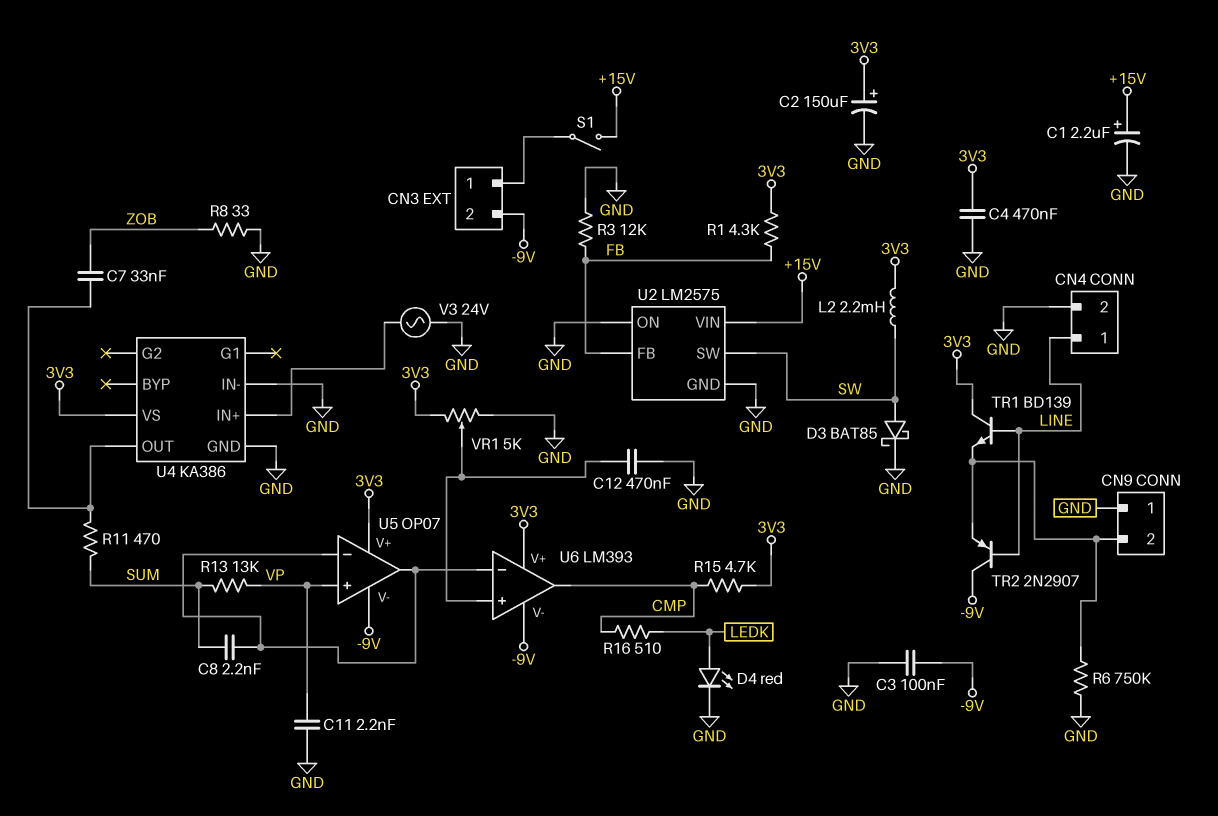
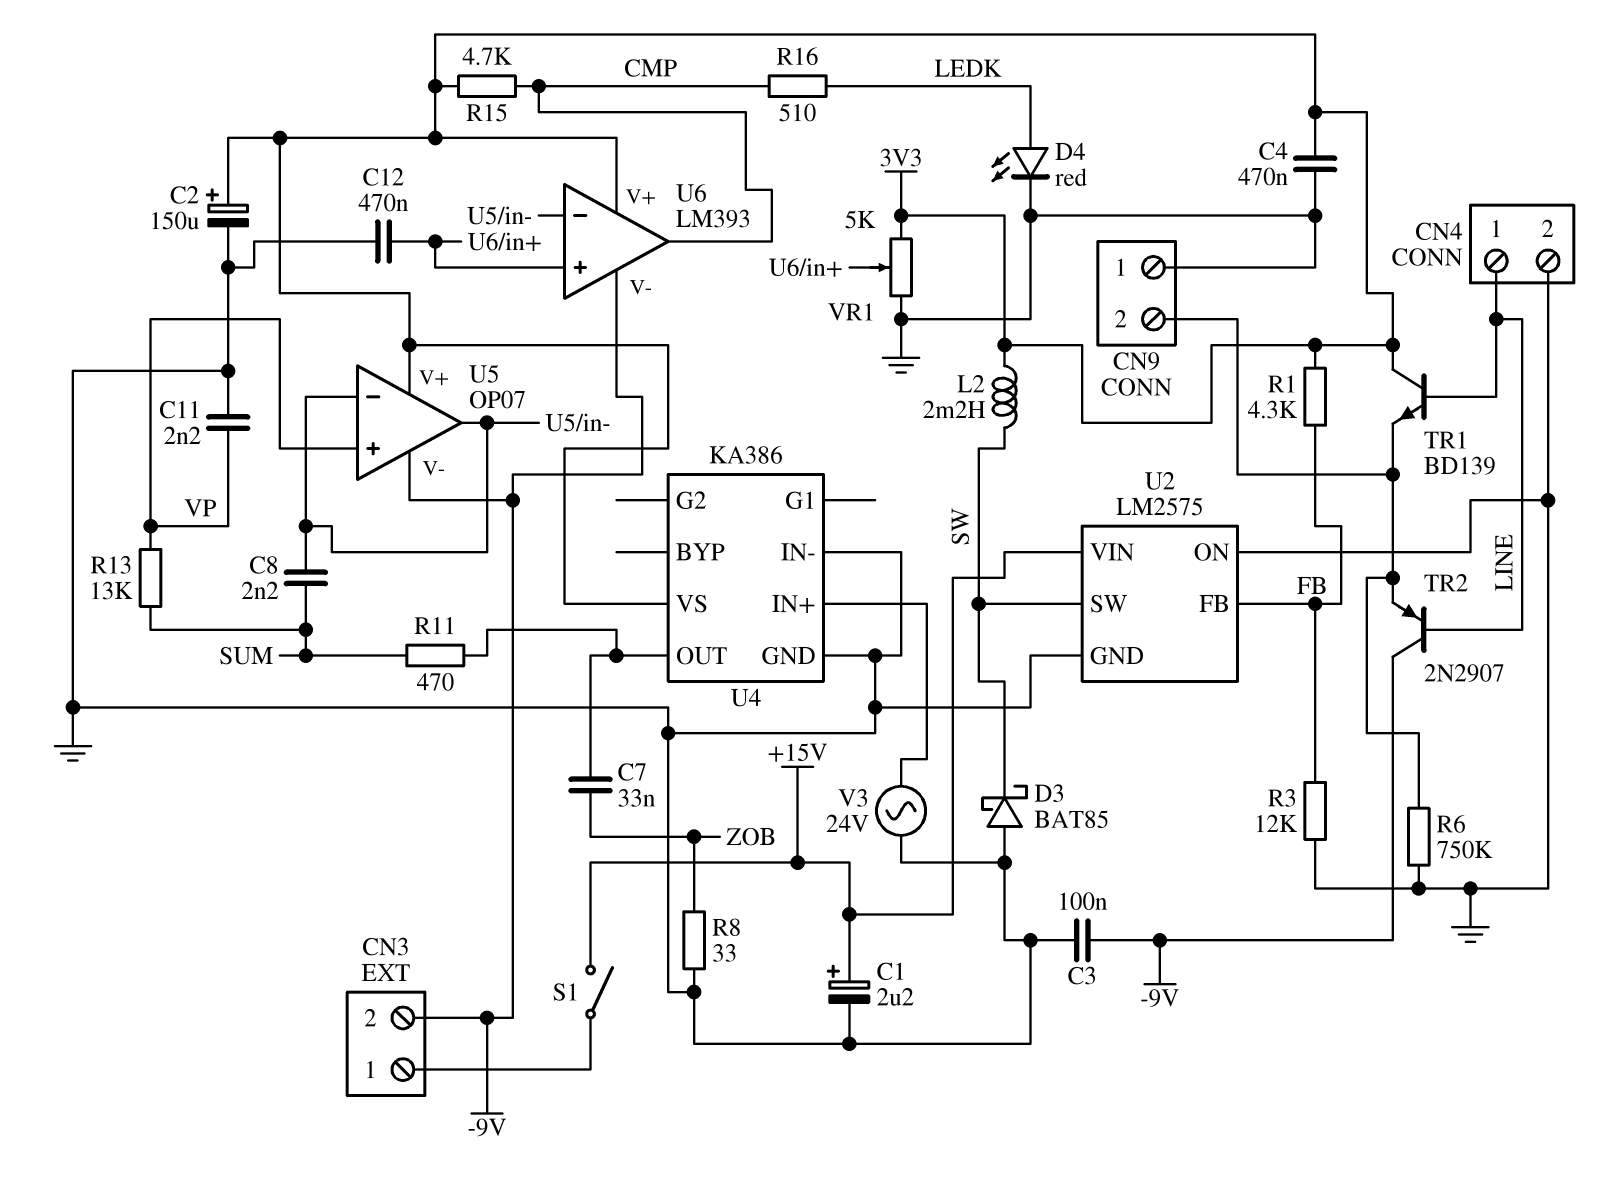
D3: schottky BAT85 (A SW, K GND) -> schottky BAT85 (A GND, K SW)

